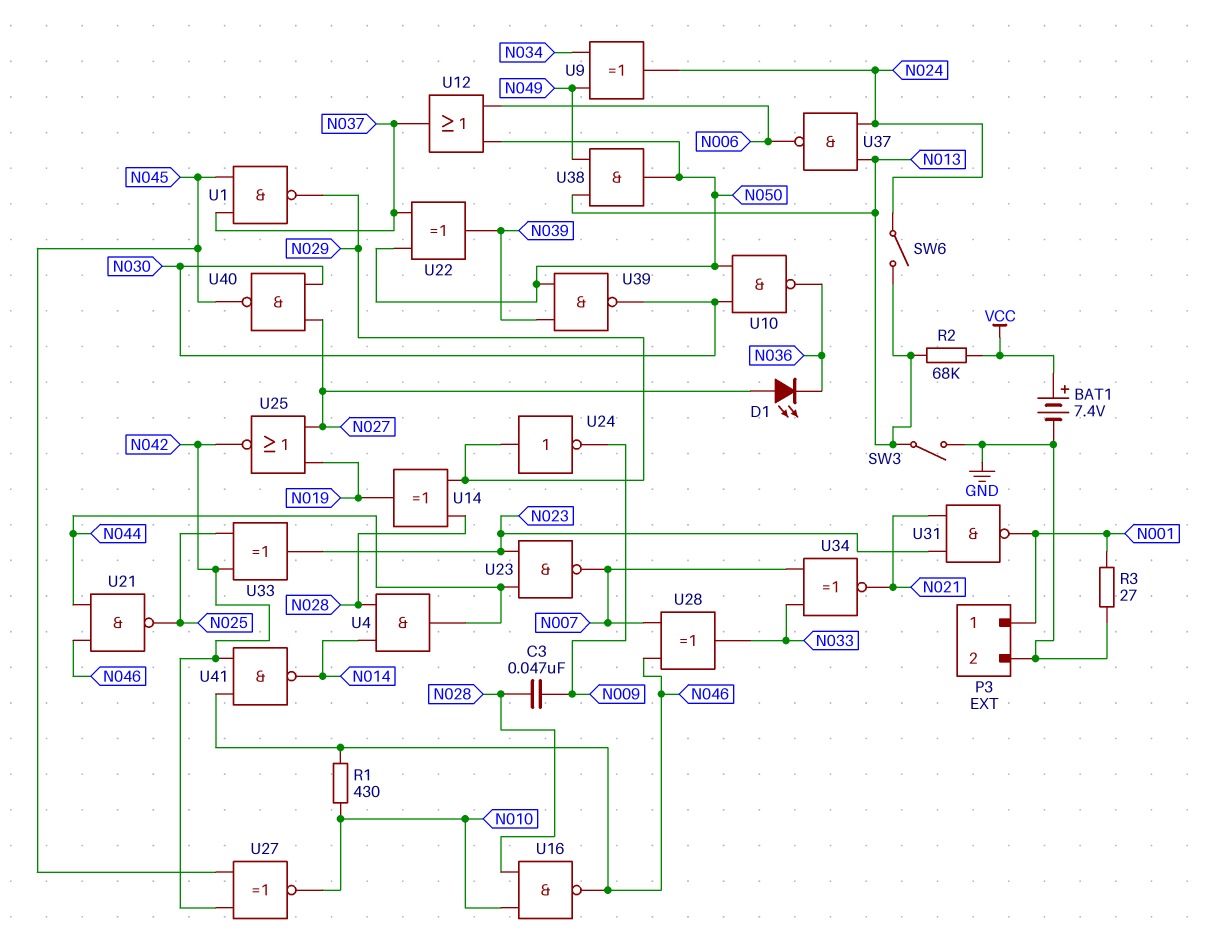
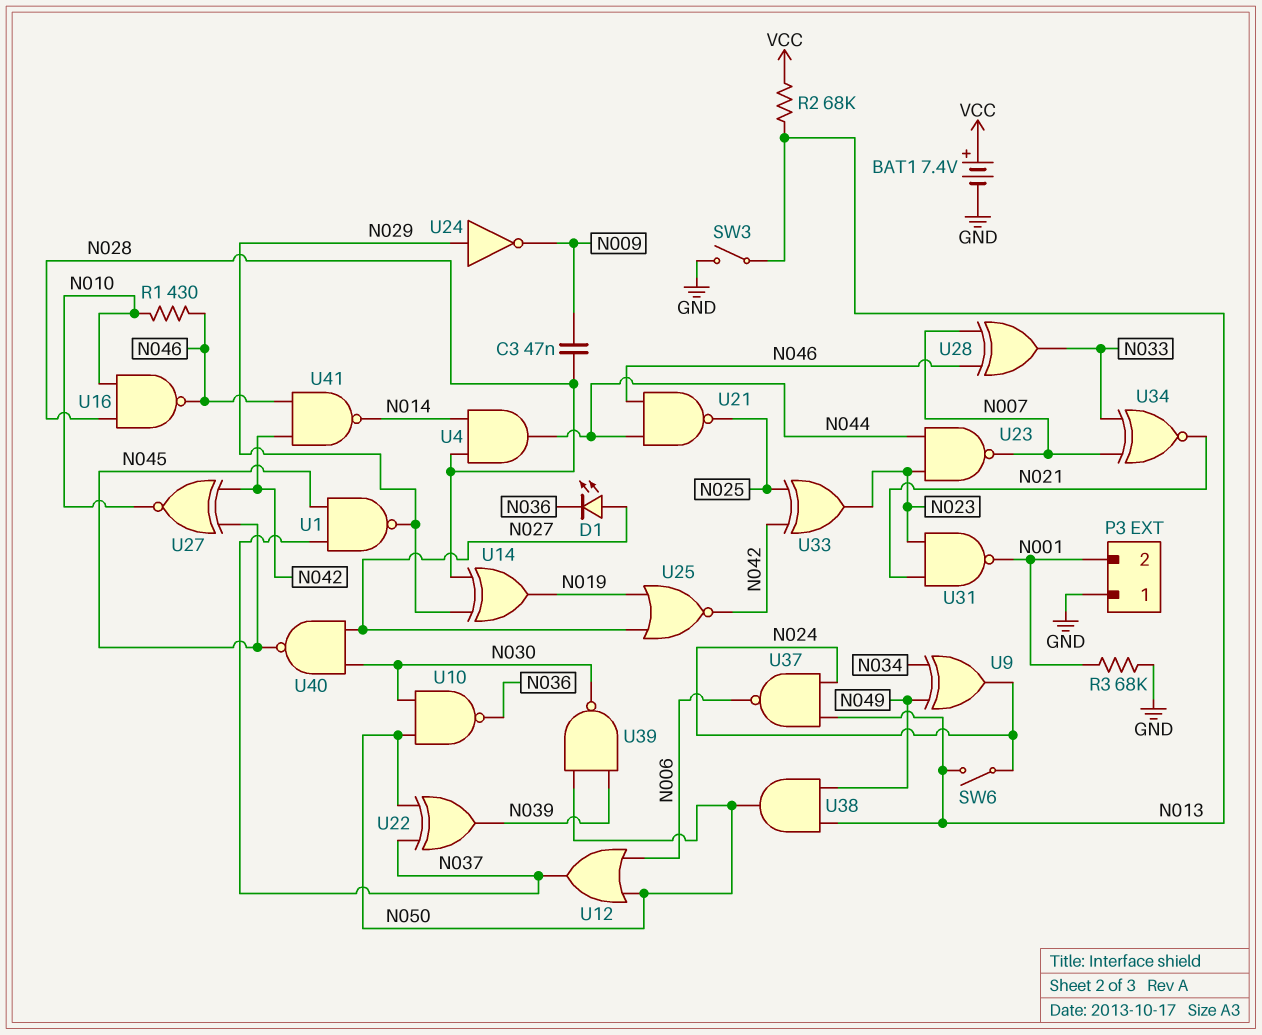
P3 pin 1: N001 -> GND
P3 pin 2: GND -> N001
R3: 27 (GND, N001) -> 68k (GND, N001)

